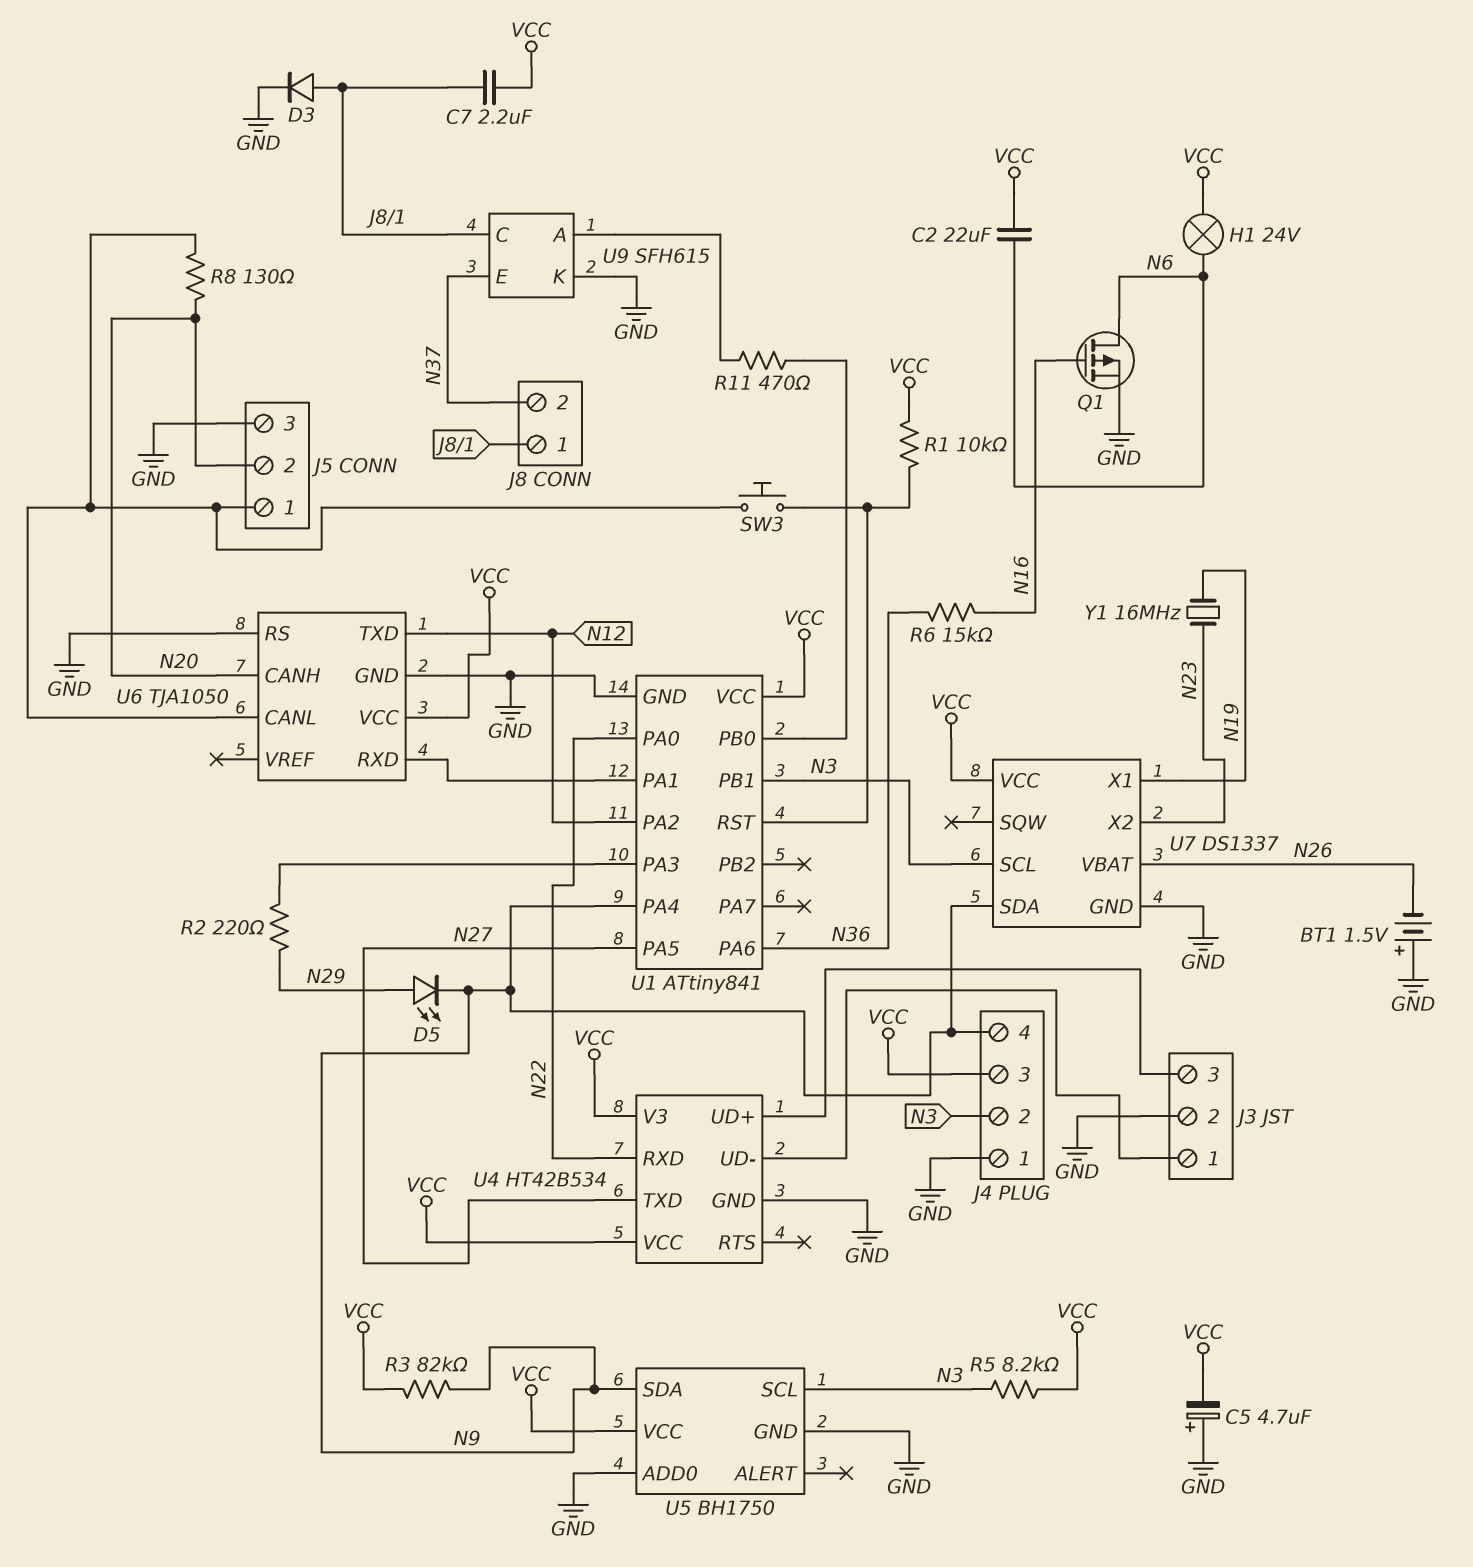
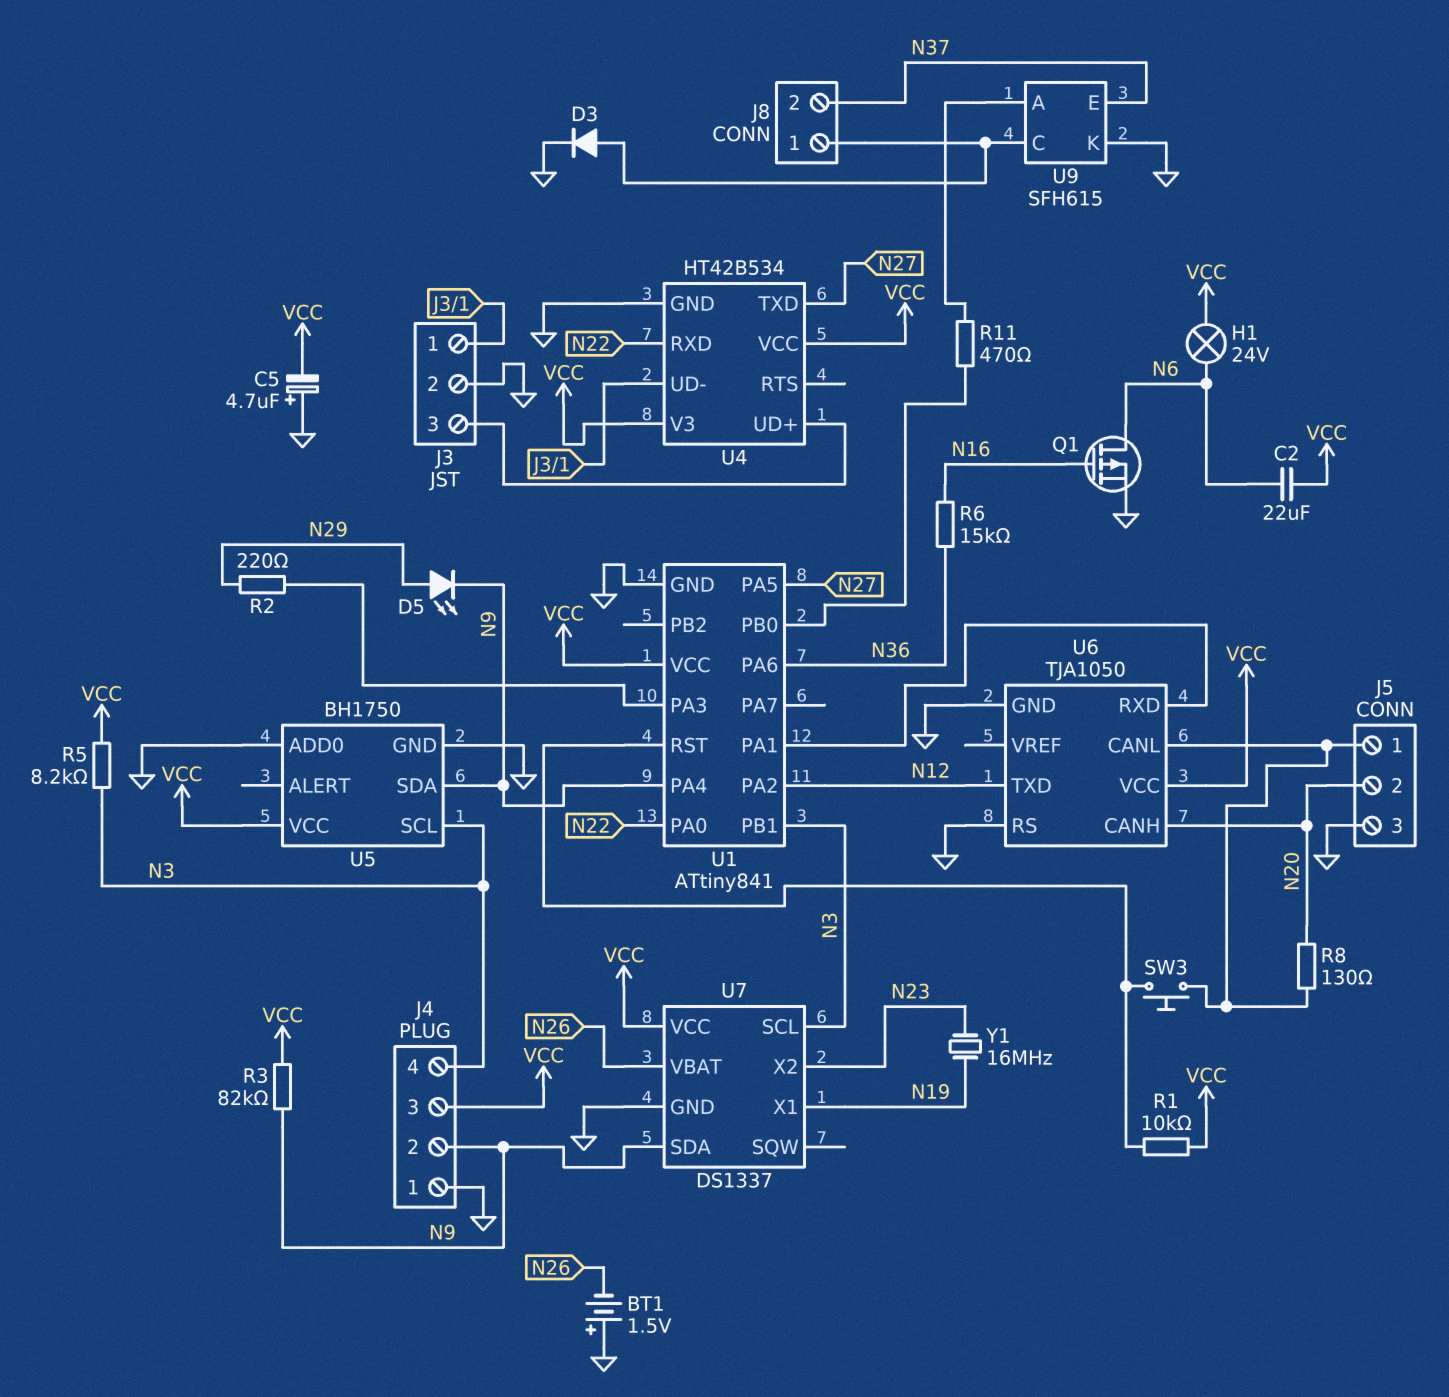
C7: 2.2uF (J8/1, VCC) -> none
J4 pin 2: N3 -> N9
J4 pin 4: N9 -> N3

